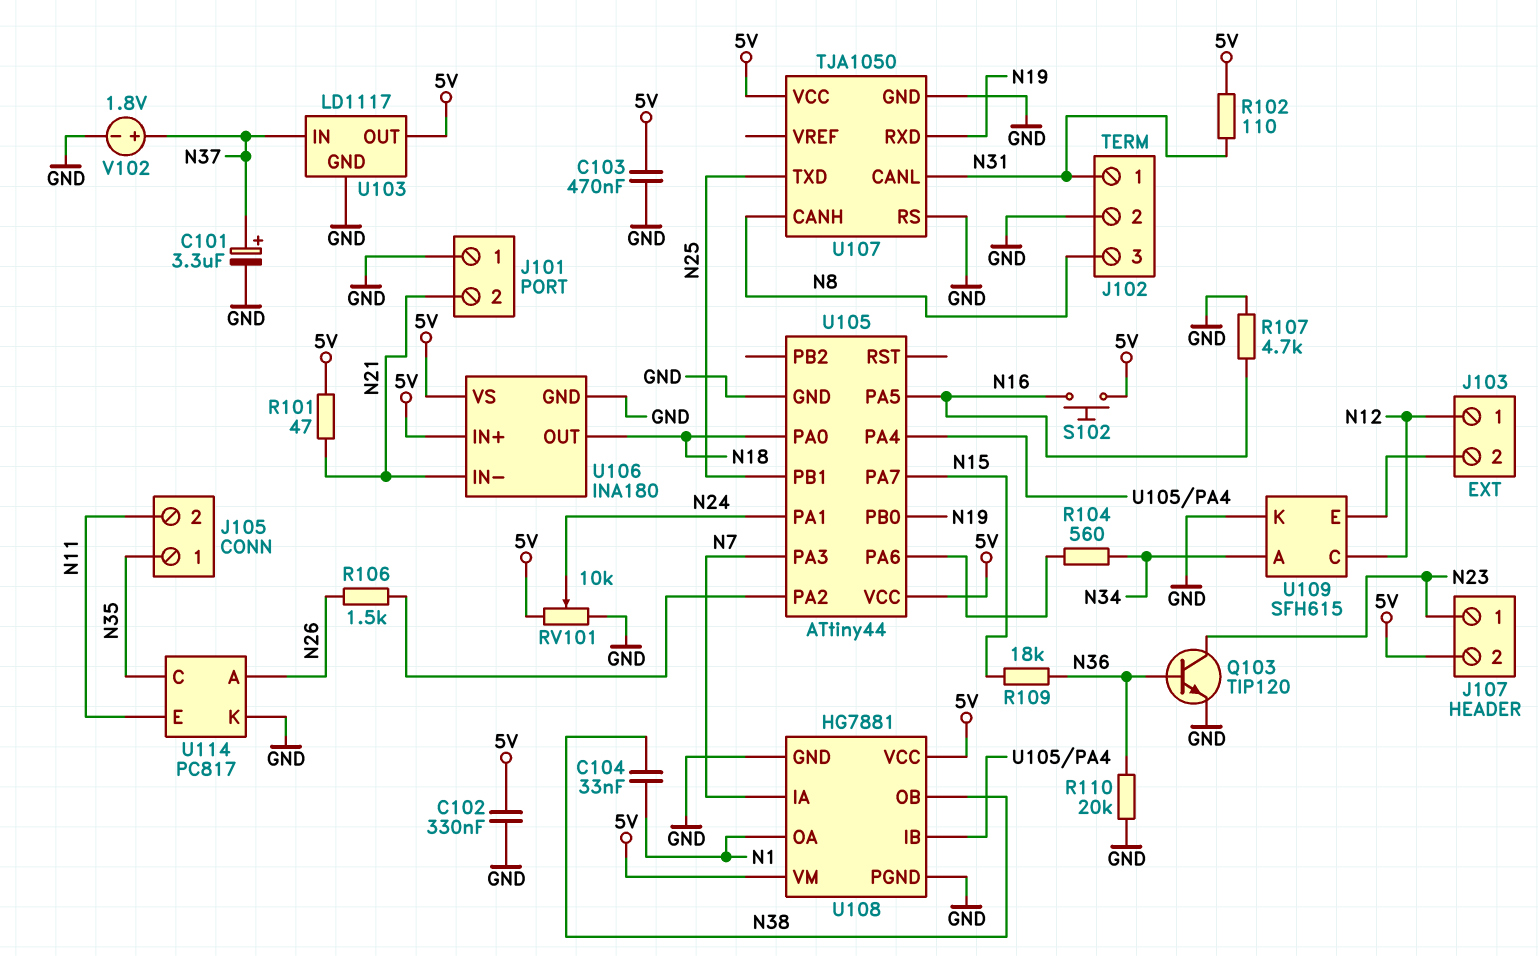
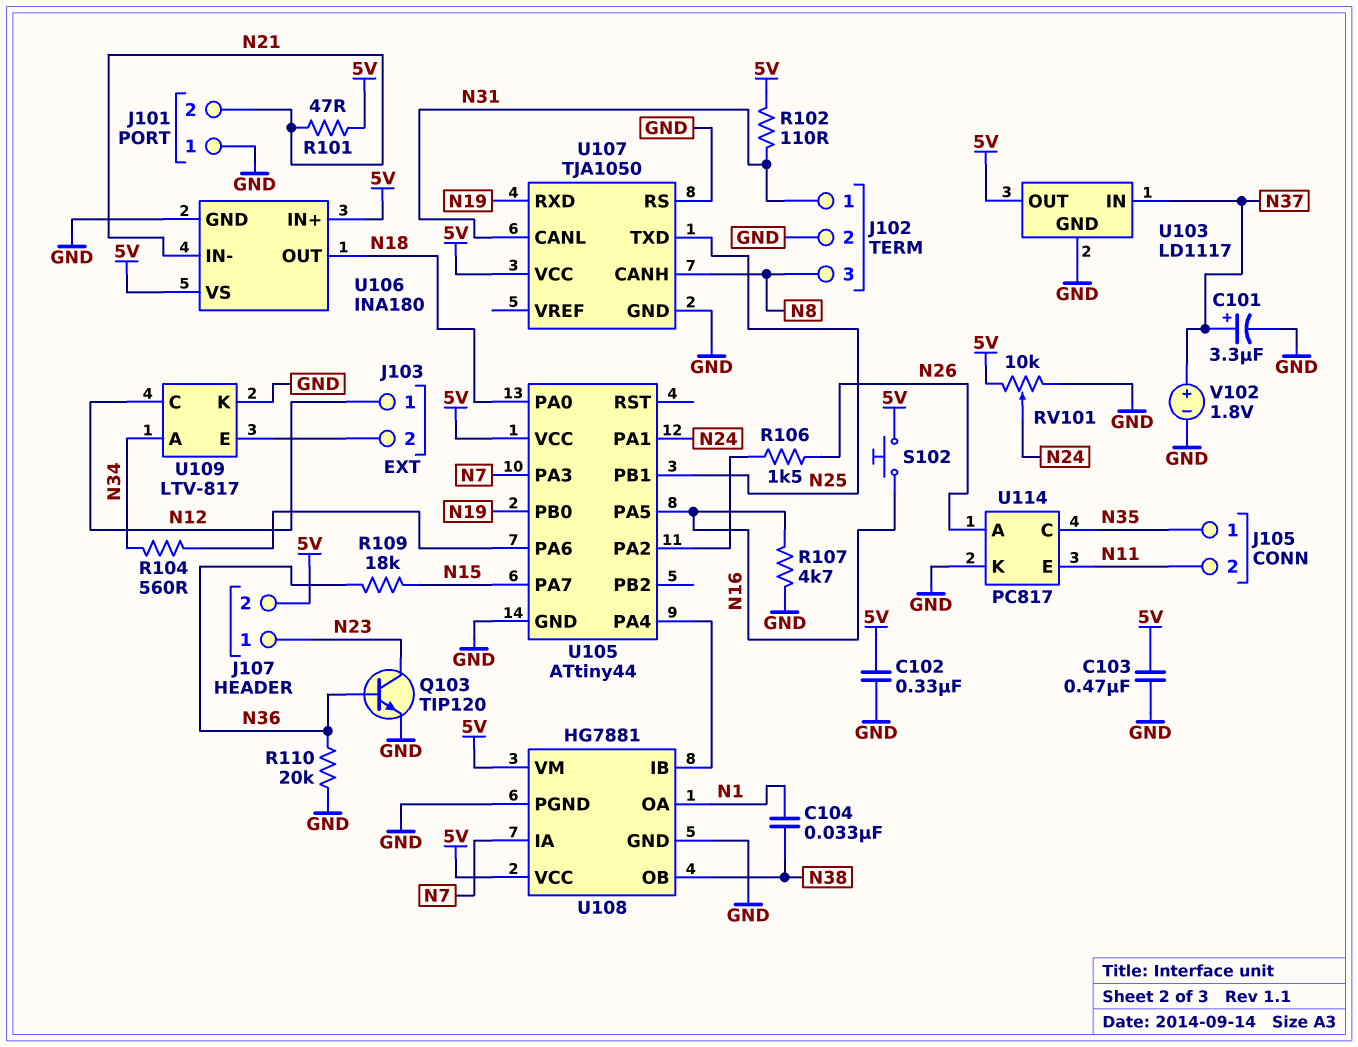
U109: SFH615 -> LTV-817

